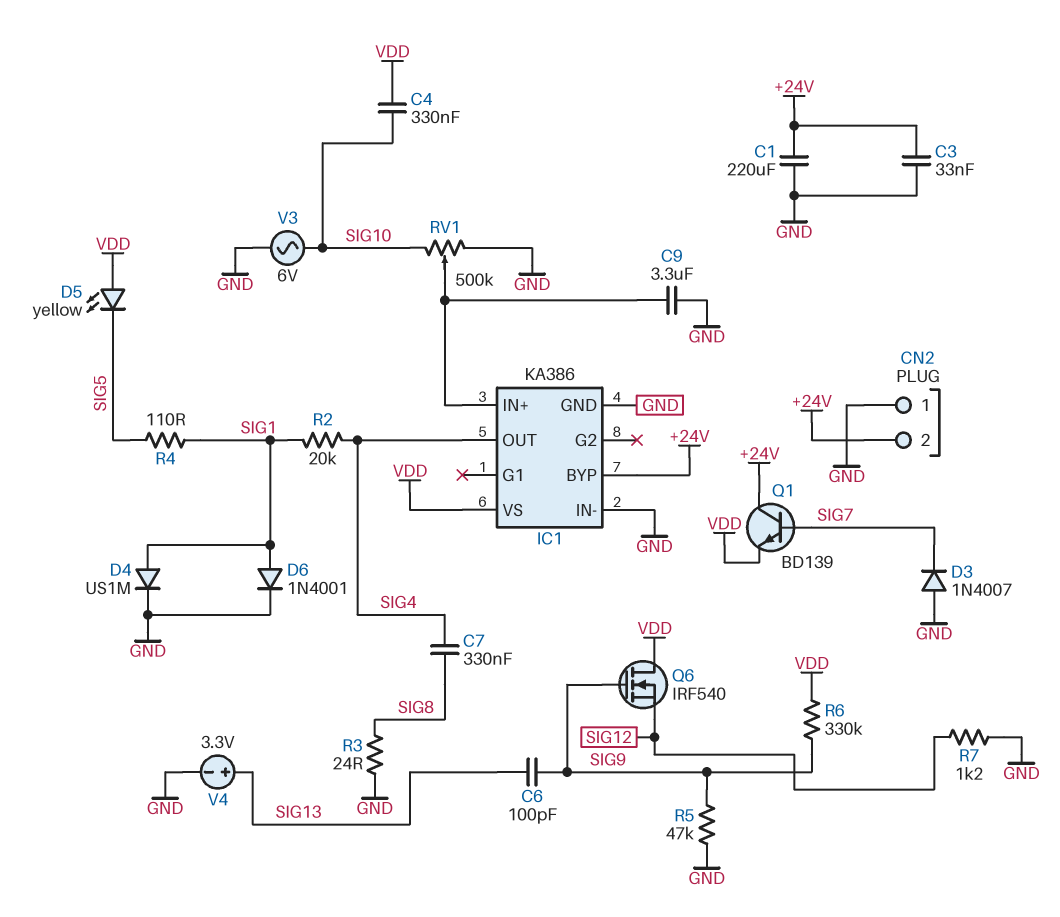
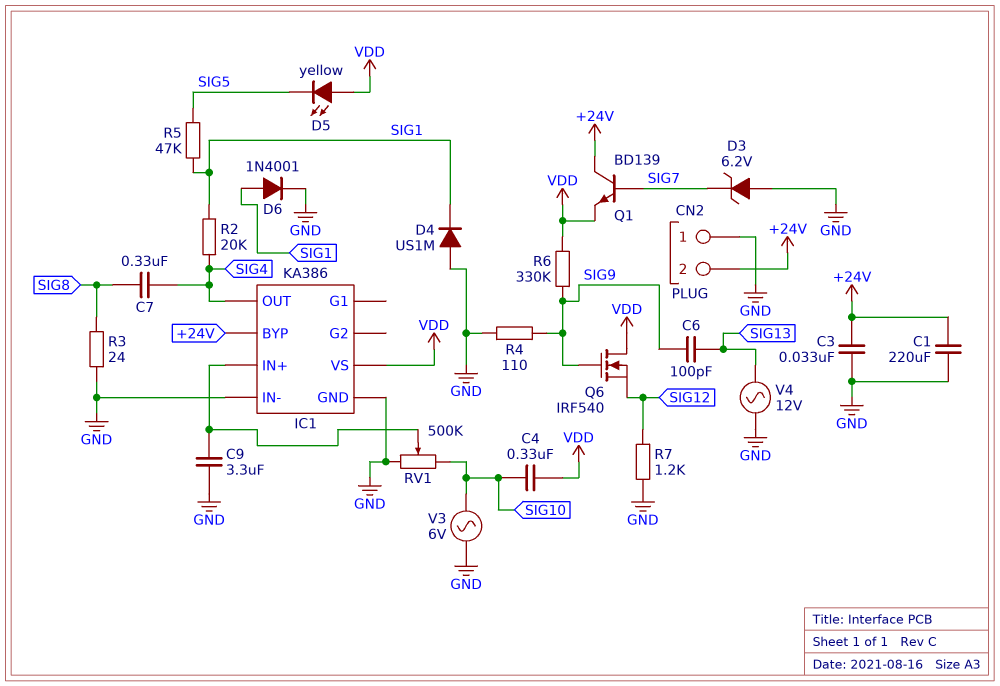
D3: diode 1N4007 (A GND, K SIG7) -> zener 6.2V (A GND, K SIG7)
D4: diode US1M (A SIG1, K GND) -> diode US1M (A GND, K SIG1)
R4: 110 (SIG1, SIG5) -> 110 (GND, SIG9)
R5: 47k (GND, SIG9) -> 47k (SIG1, SIG5)
V4: 3.3V (plus SIG13, minus GND) -> AC 12V (GND, SIG13)

